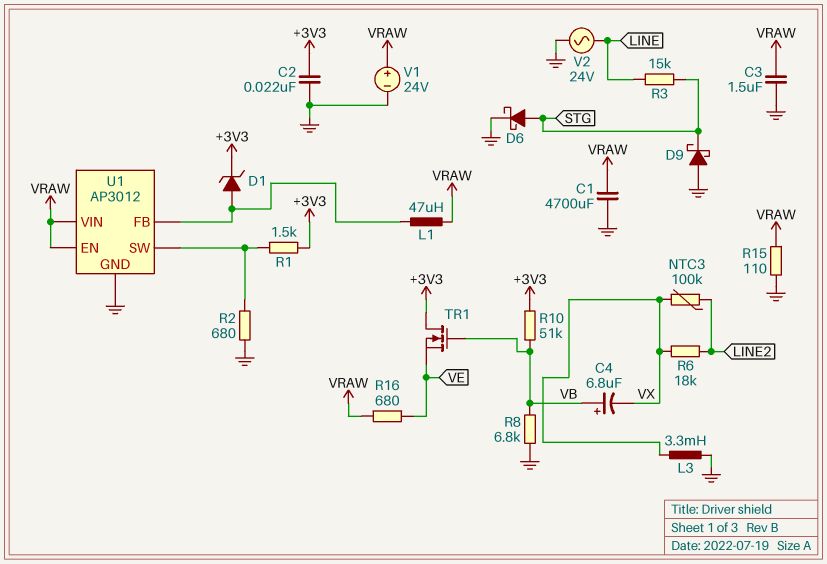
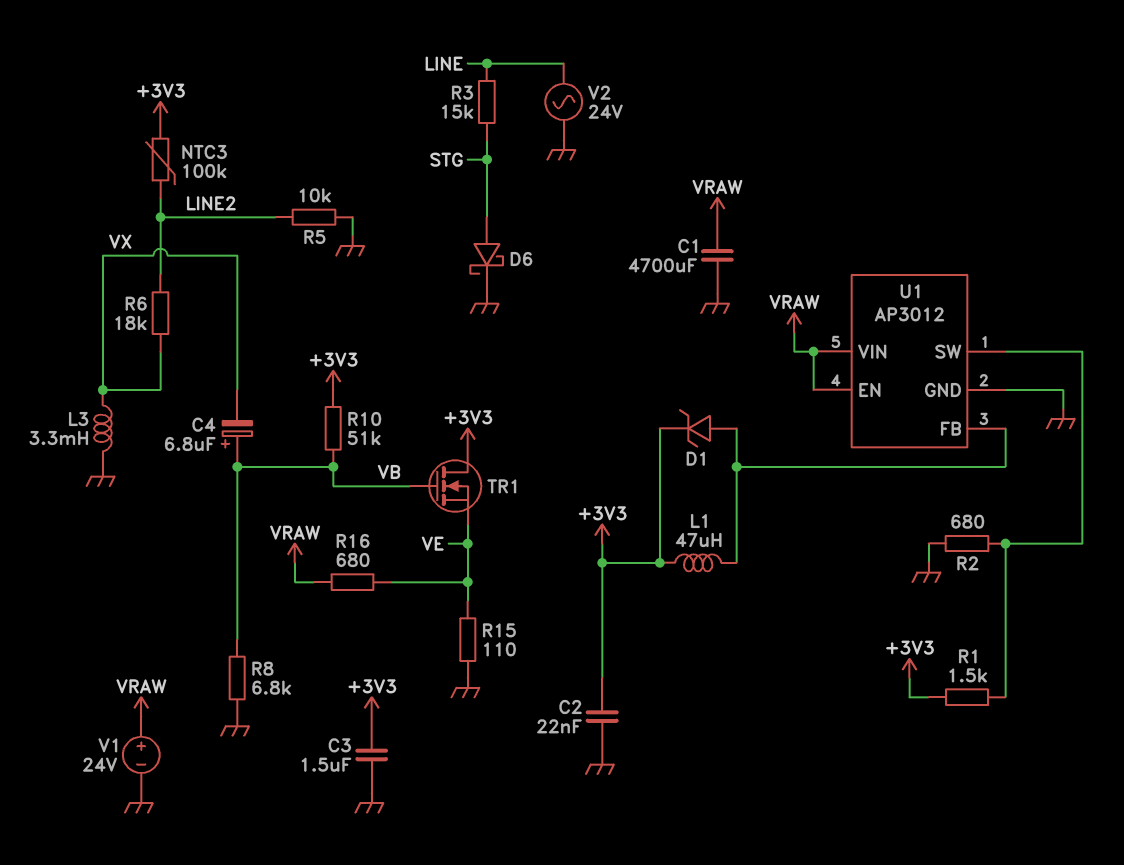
C3: 1.5uF (GND, VRAW) -> 1.5uF (+3V3, GND)
D9: schottky (A GND, K STG) -> none
L1: 47uH (U1/FB, VRAW) -> 47uH (+3V3, U1/FB)
NTC3: 100k (LINE2, VX) -> 100k (+3V3, LINE2)
R5: none -> 10k (GND, LINE2)
R15: 110 (GND, VRAW) -> 110 (GND, VE)

